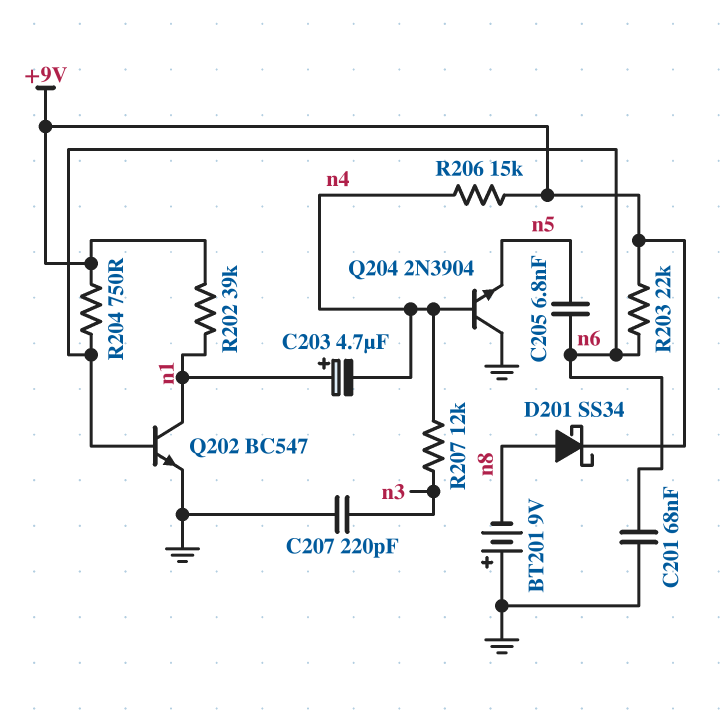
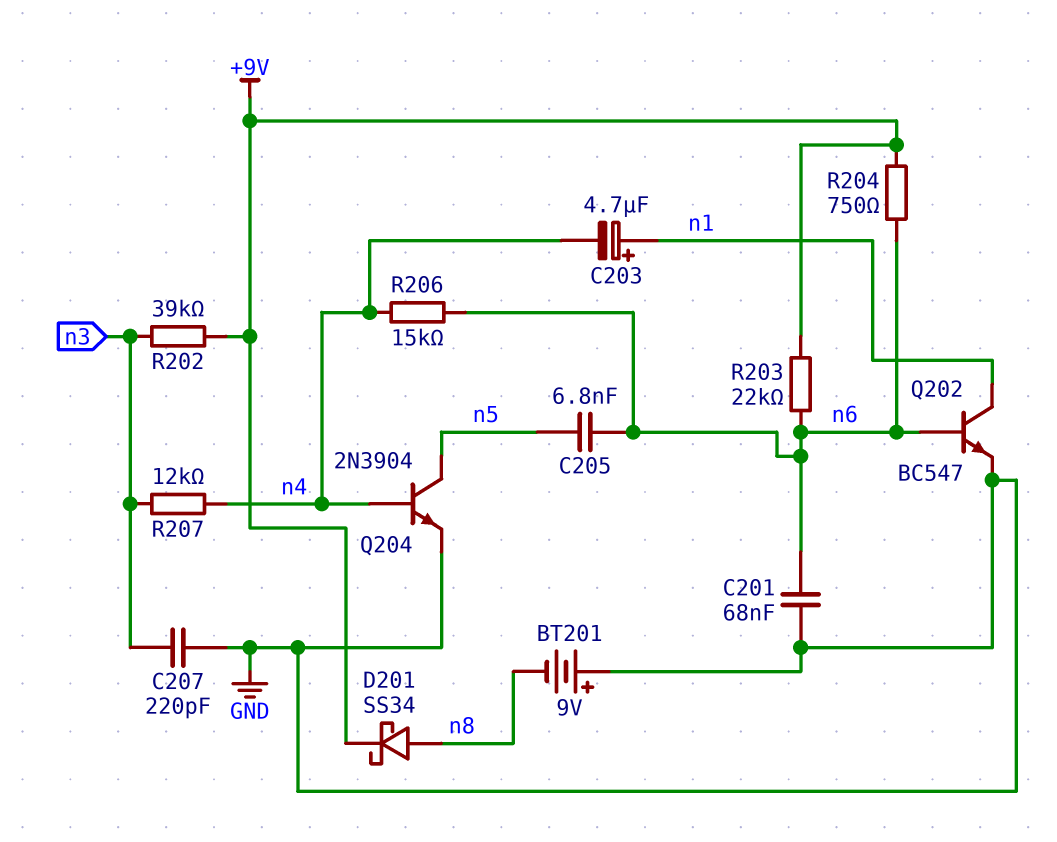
Q204: NPN 2N3904 (B n4, C GND, E n5) -> NPN 2N3904 (B n4, C n5, E GND)
R202: 39k (+9V, n1) -> 39k (+9V, n3)
R206: 15k (+9V, n4) -> 15k (n4, n6)

